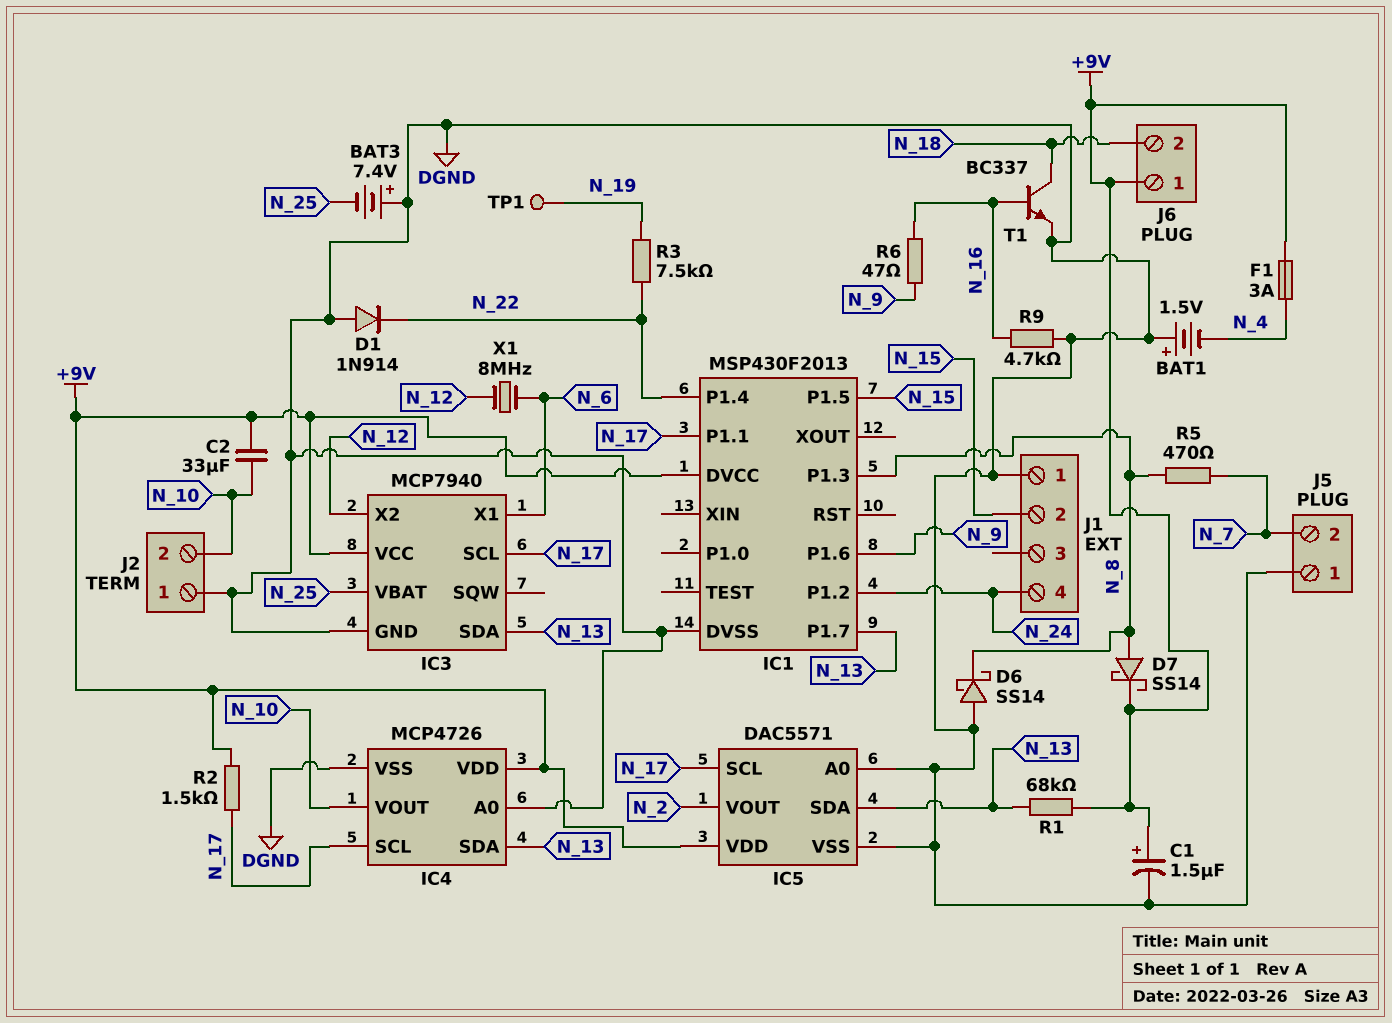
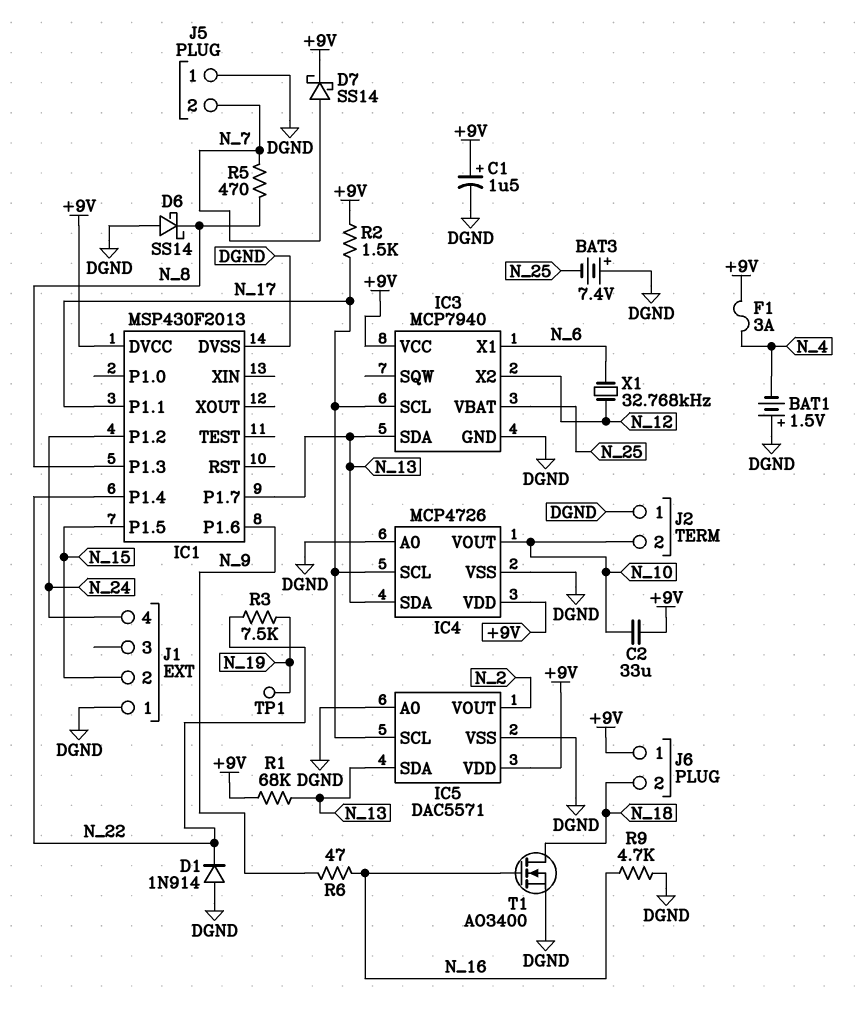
D7: schottky SS14 (A N_8, K +9V) -> schottky SS14 (A N_7, K +9V)
T1: NPN BC337 (B N_16, C N_18, E DGND) -> NMOS AO3400 (G N_16, D N_18, S DGND)
X1: 8MHz (N_6, N_12) -> 32.768kHz (N_6, N_12)

